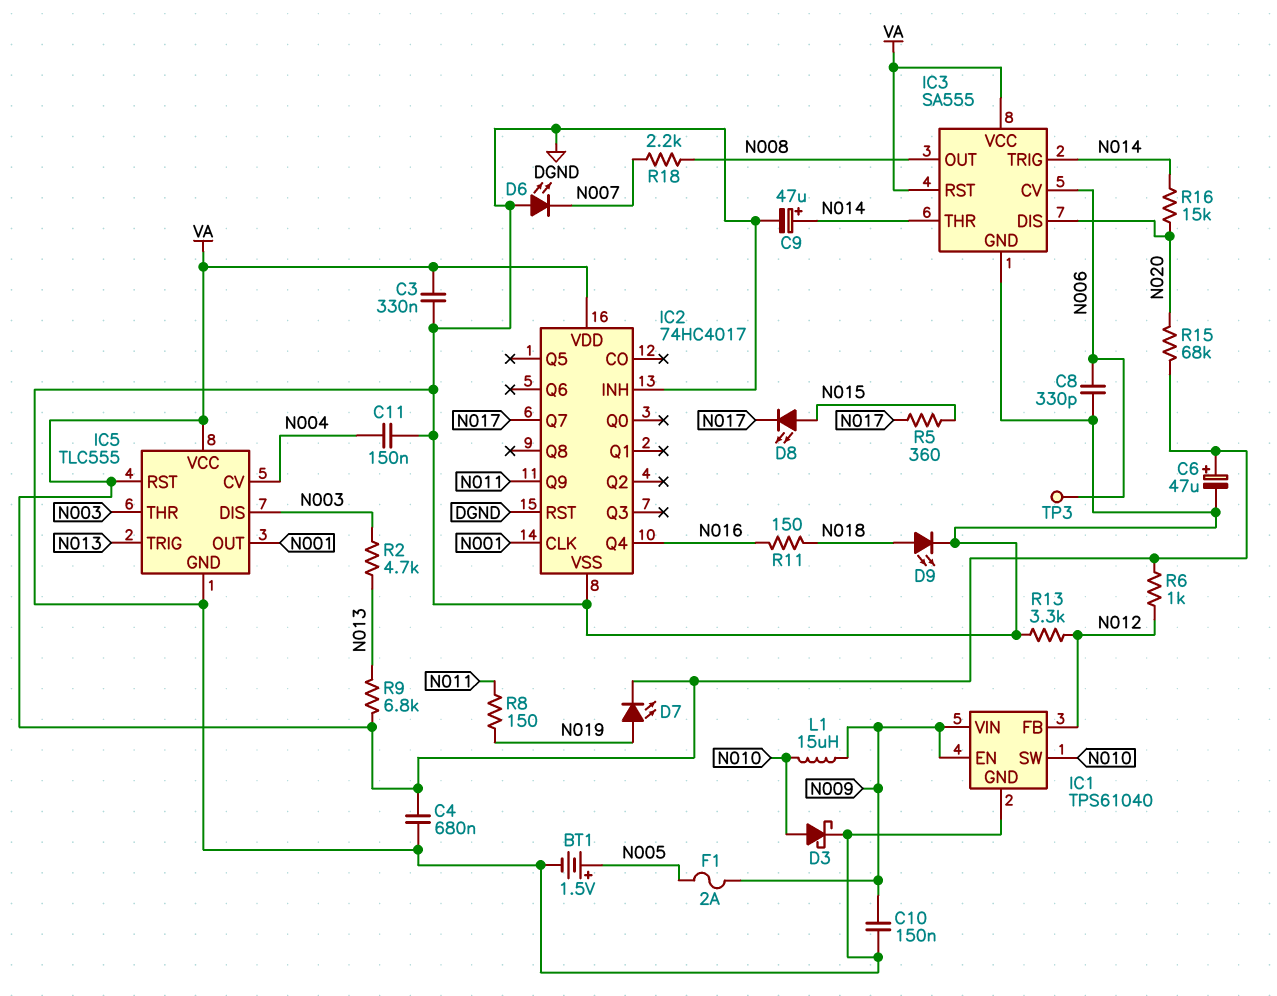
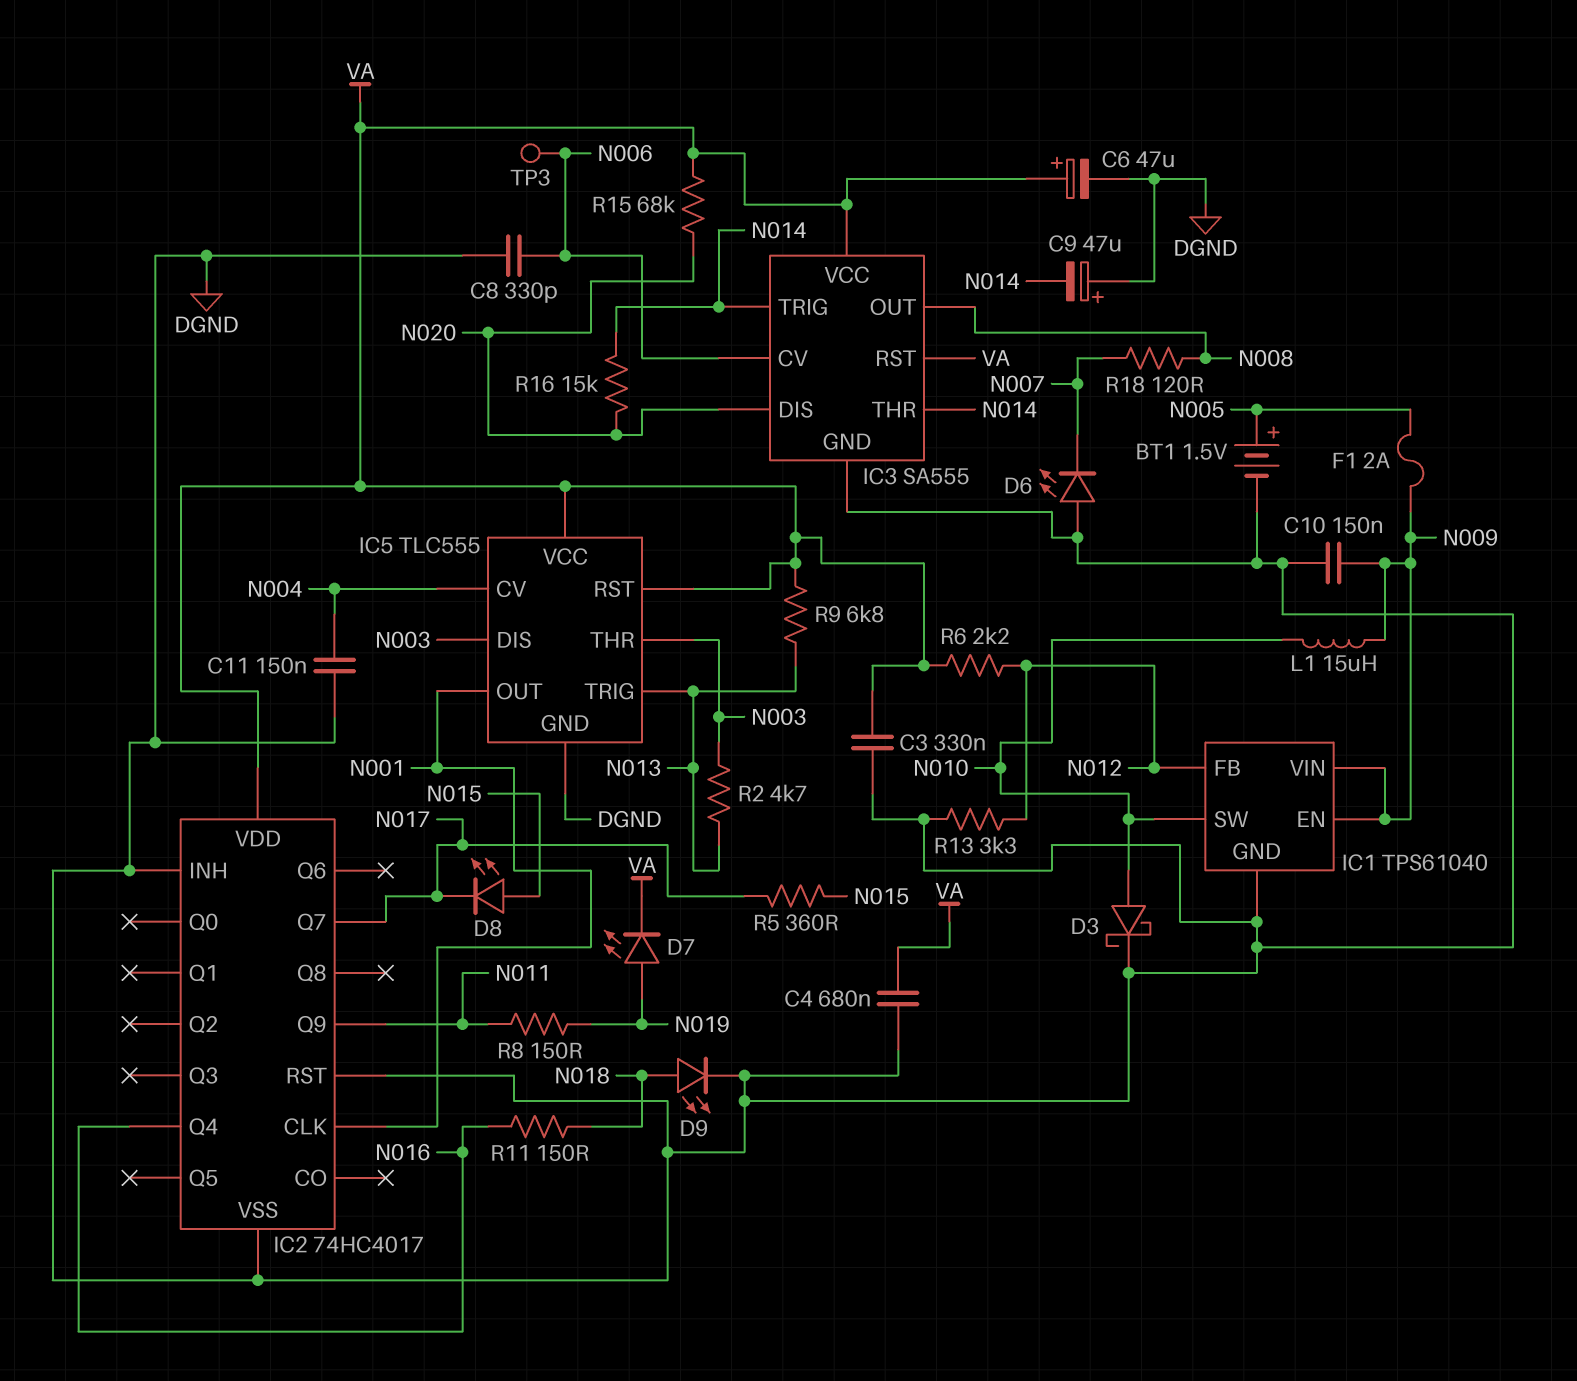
C9: 47uF (plus N014, minus DGND) -> 47uF (plus DGND, minus N014)
R6: 1k (N012, VA) -> 2.2k (N012, VA)
R18: 2.2k (N007, N008) -> 120 (N007, N008)

